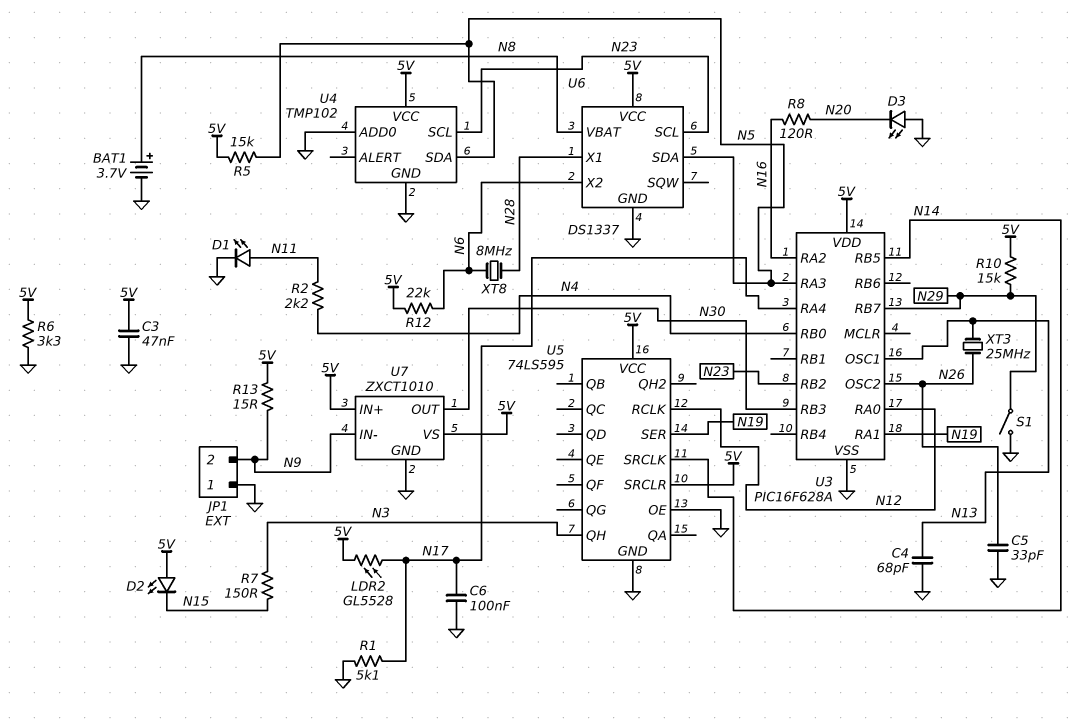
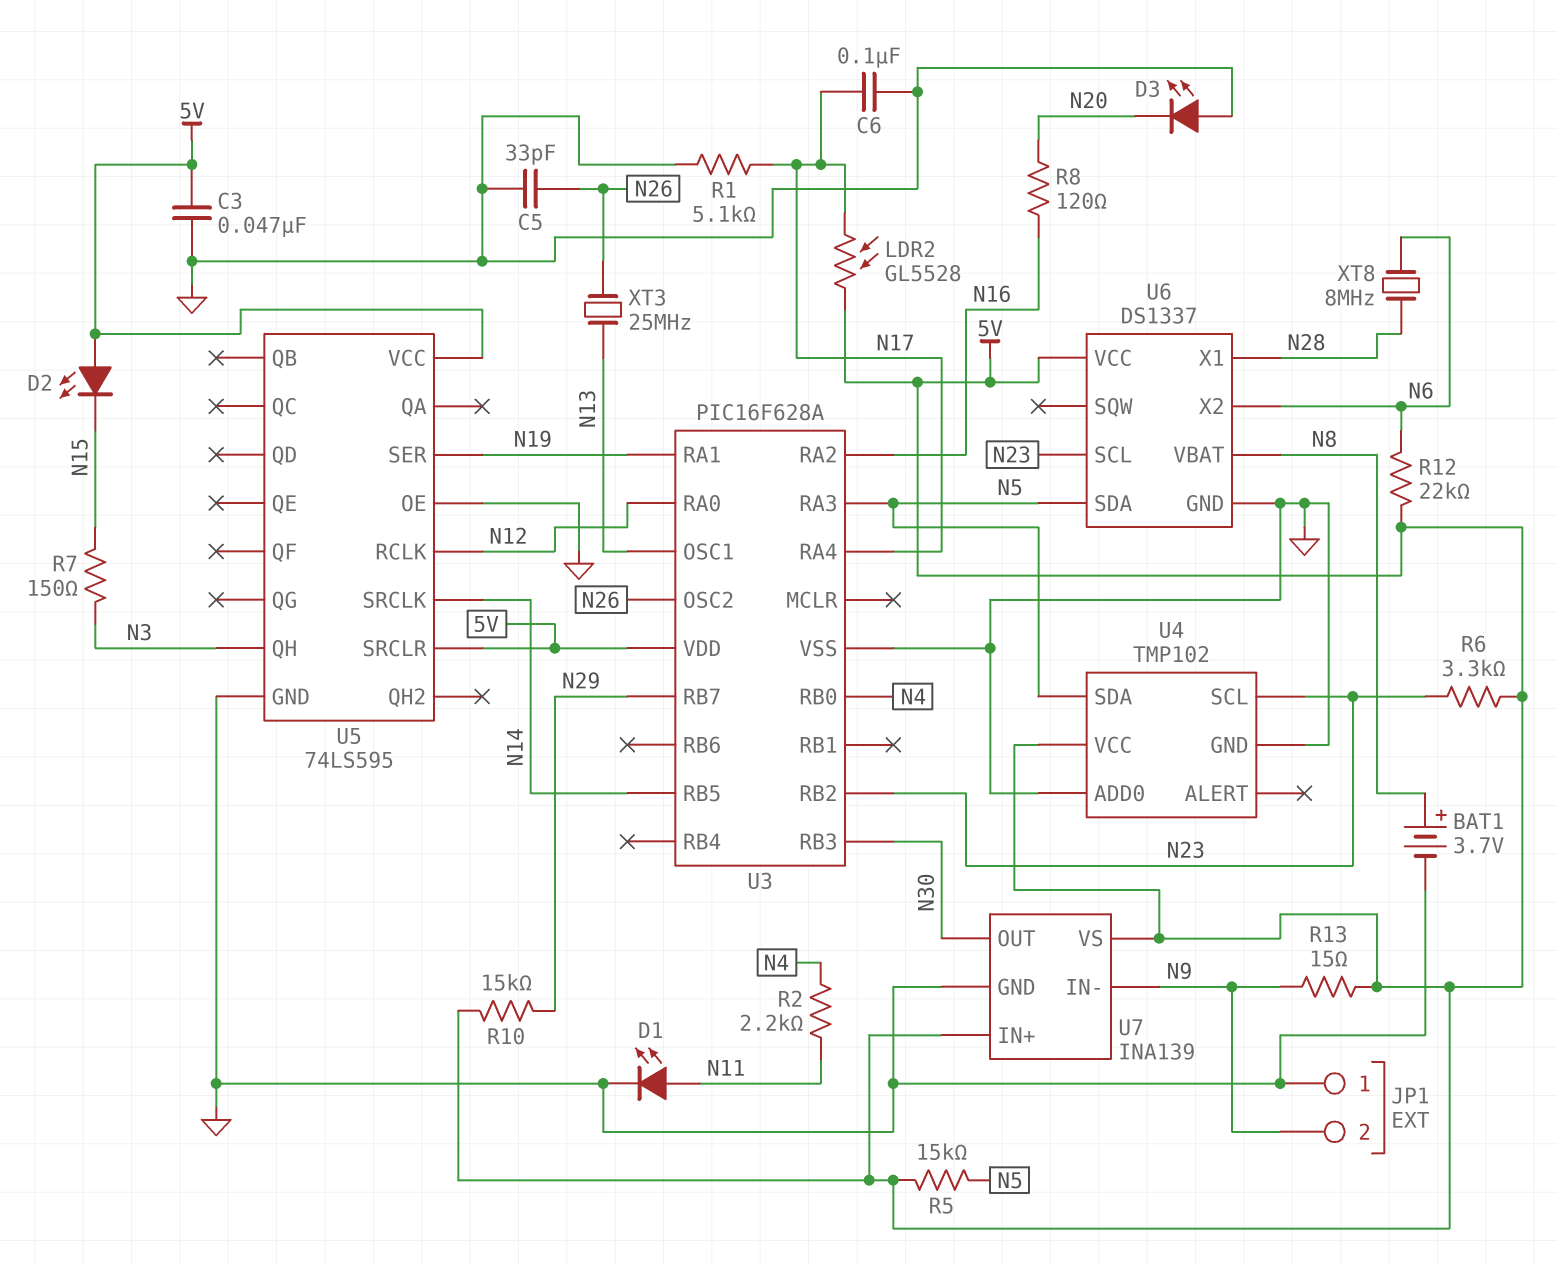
C4: 68pF (GND, N13) -> none
R6: 3.3k (5V, GND) -> 3.3k (5V, N23)
S1: switch (GND, N29) -> none
U7: ZXCT1010 -> INA139

